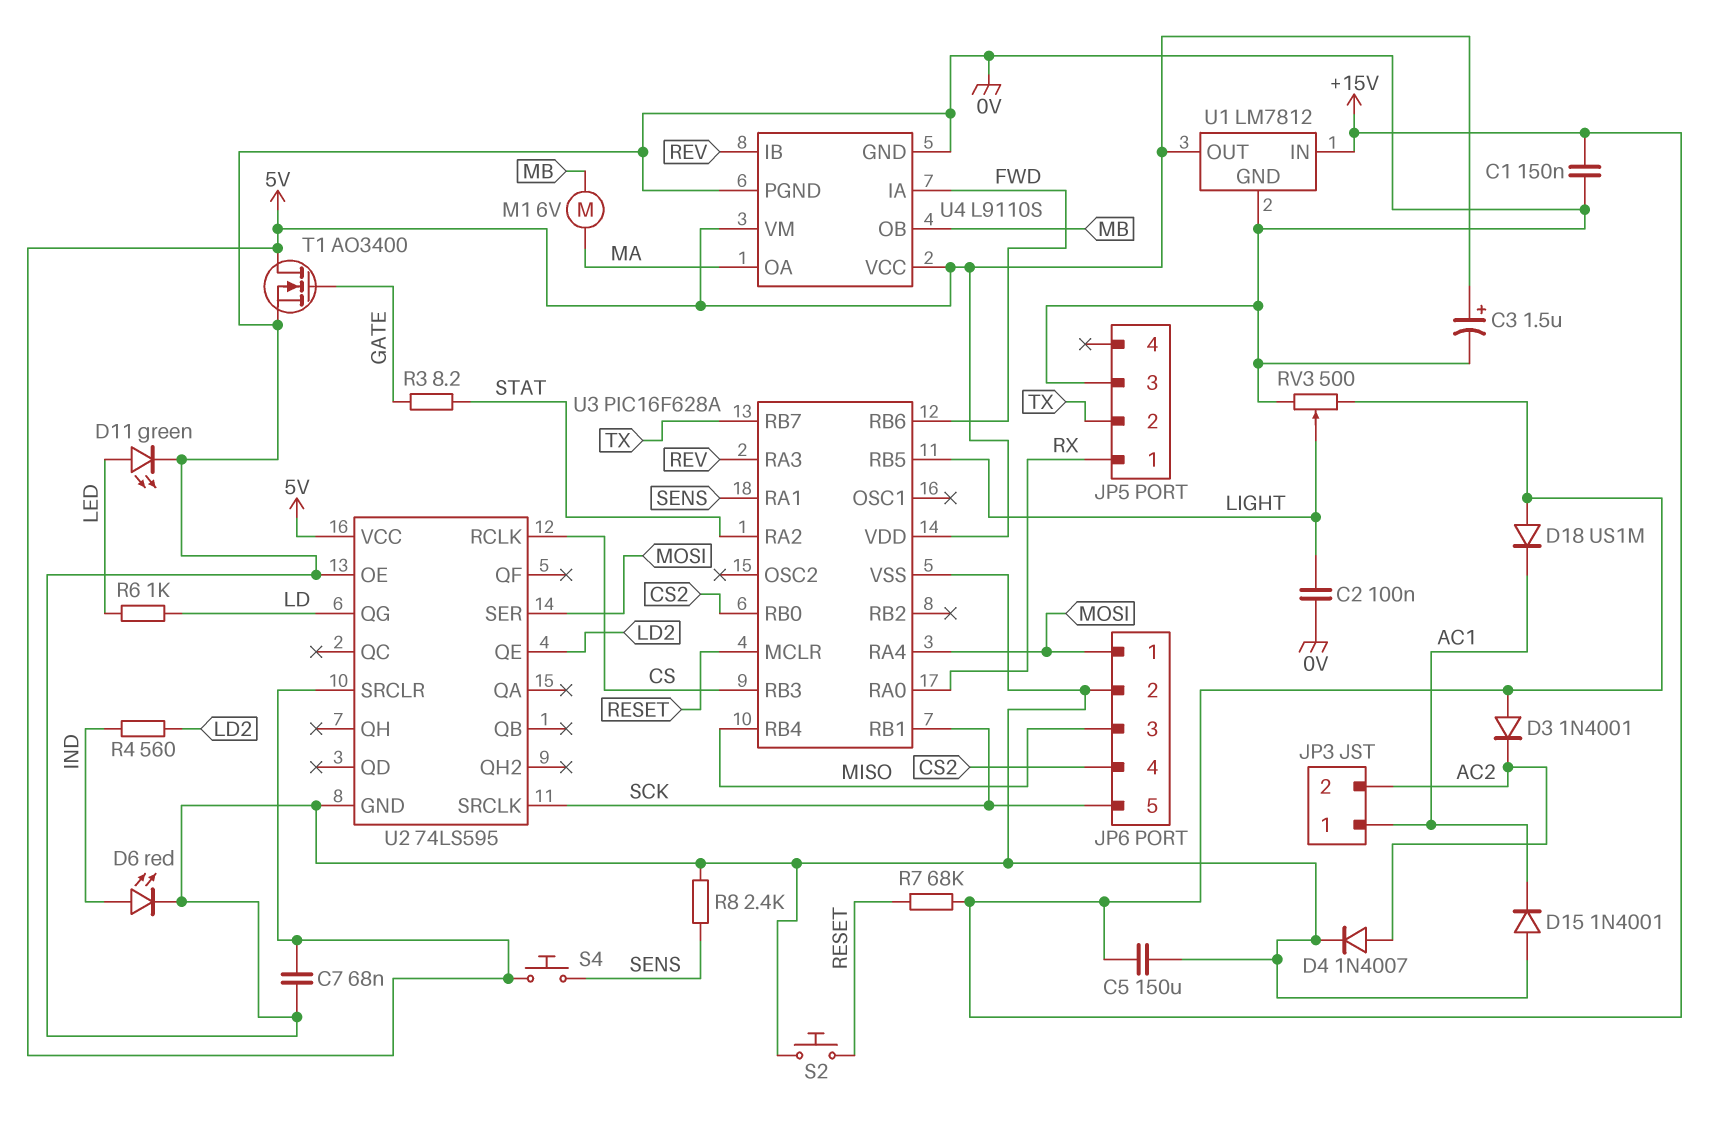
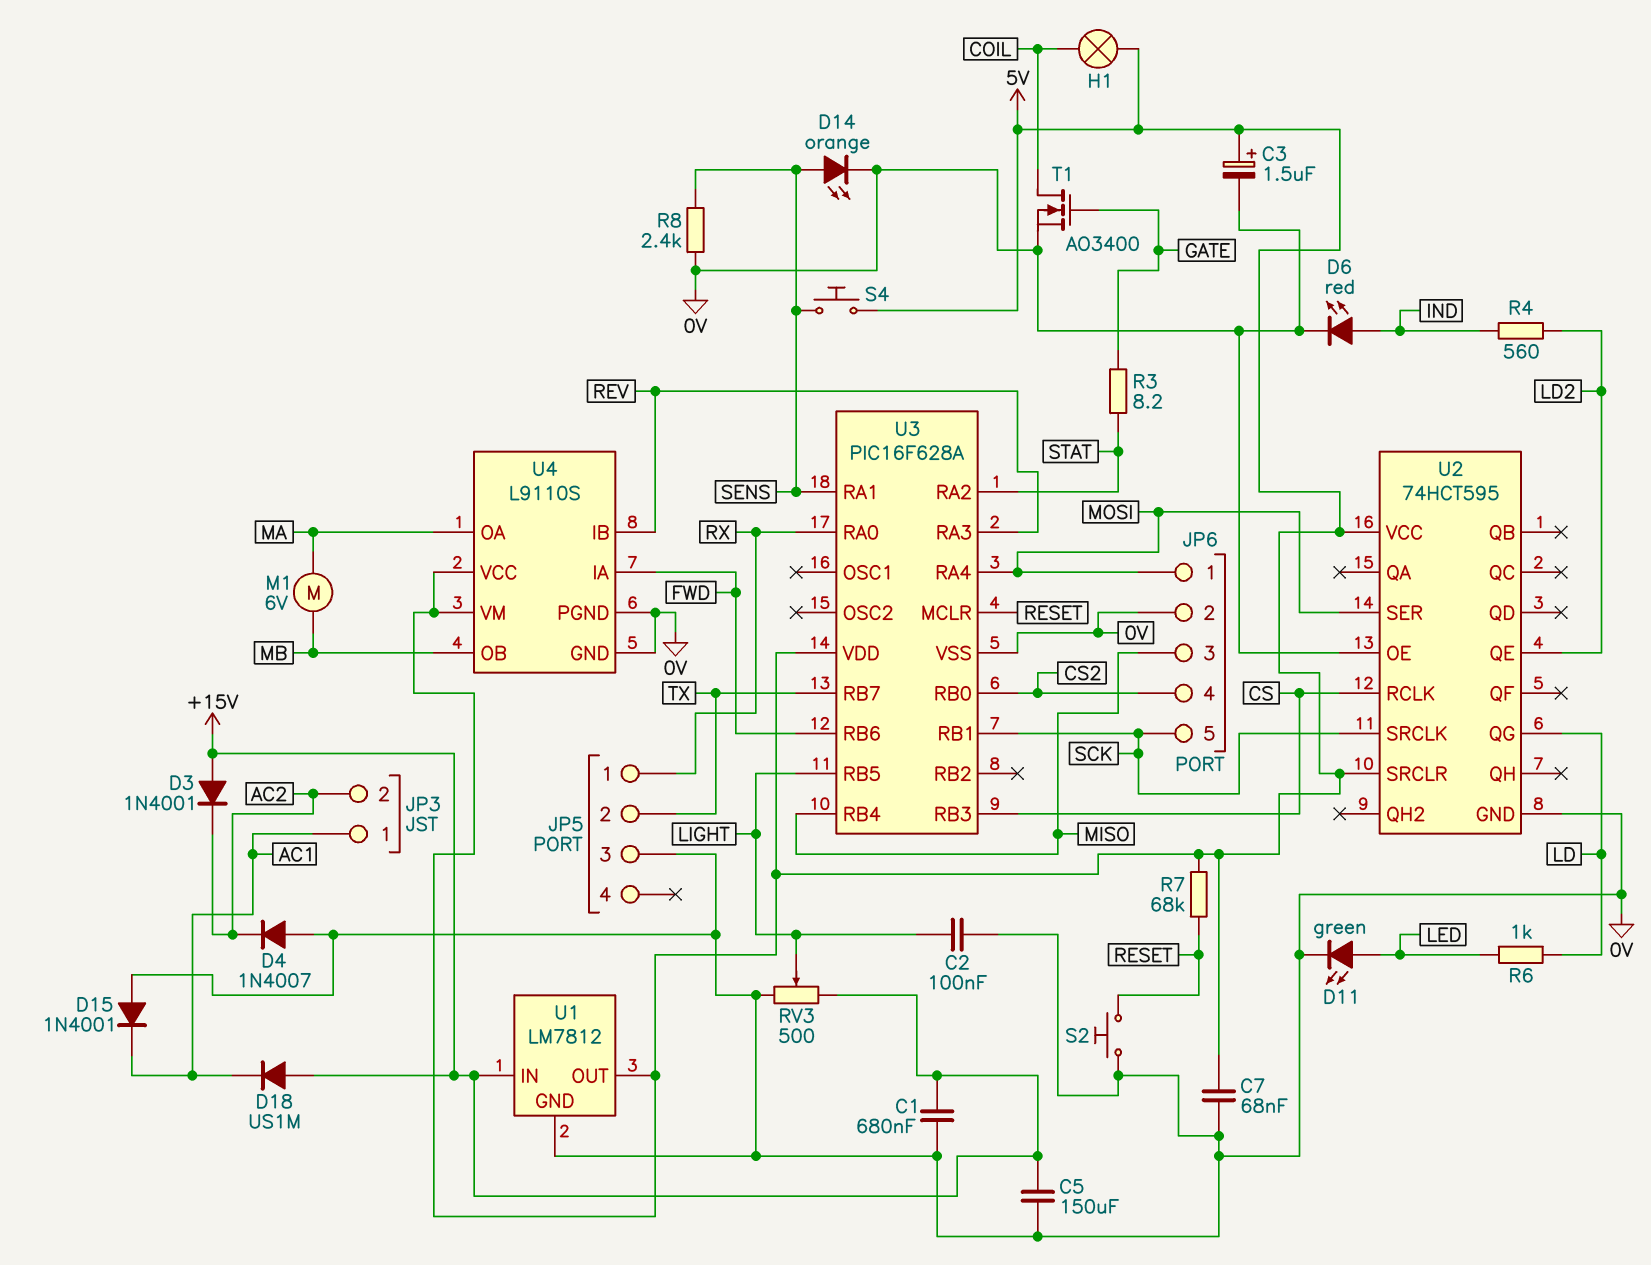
C1: 150nF (+15V, 0V) -> 680nF (+15V, 0V)
D4: diode 1N4007 (A AC2, K 0V) -> diode 1N4007 (A 0V, K AC2)
D14: none -> LED orange (A SENS, K 0V)
H1: none -> lamp (5V, COIL)
R7: 68k (+15V, RESET) -> 68k (5V, RESET)
T1: NMOS AO3400 (G GATE, D 5V, S 0V) -> NMOS AO3400 (G GATE, D COIL, S 0V)
U2: 74LS595 -> 74HCT595

